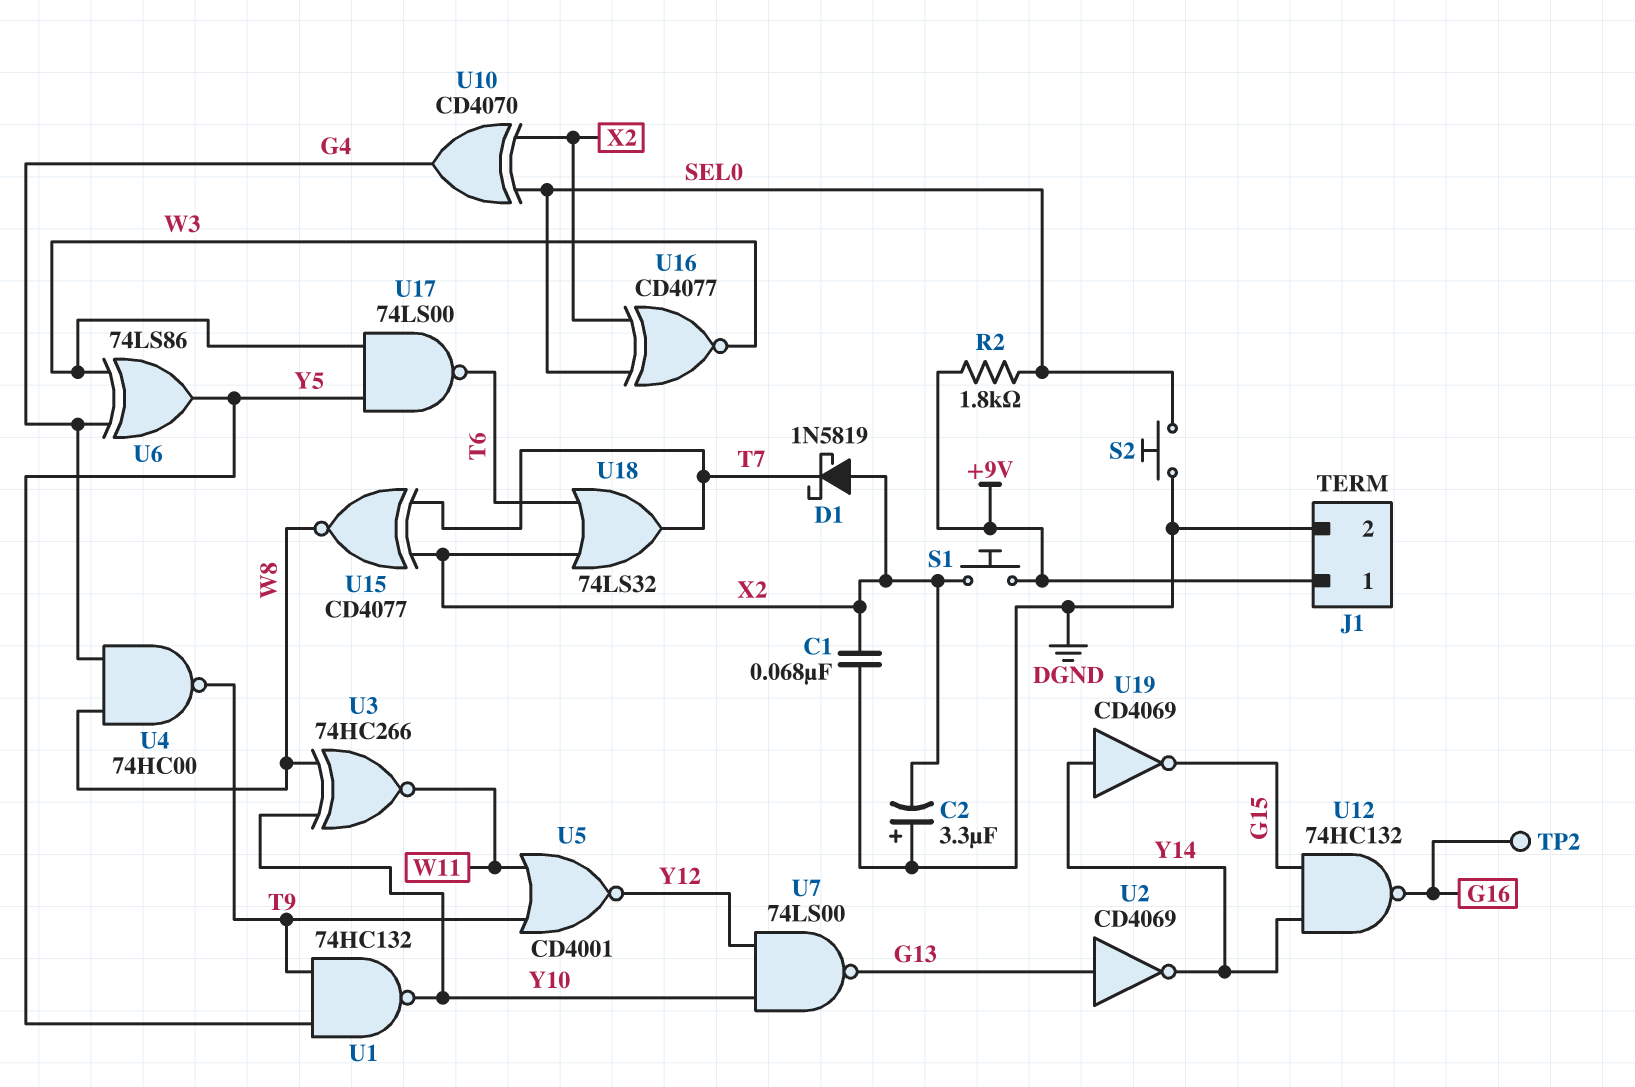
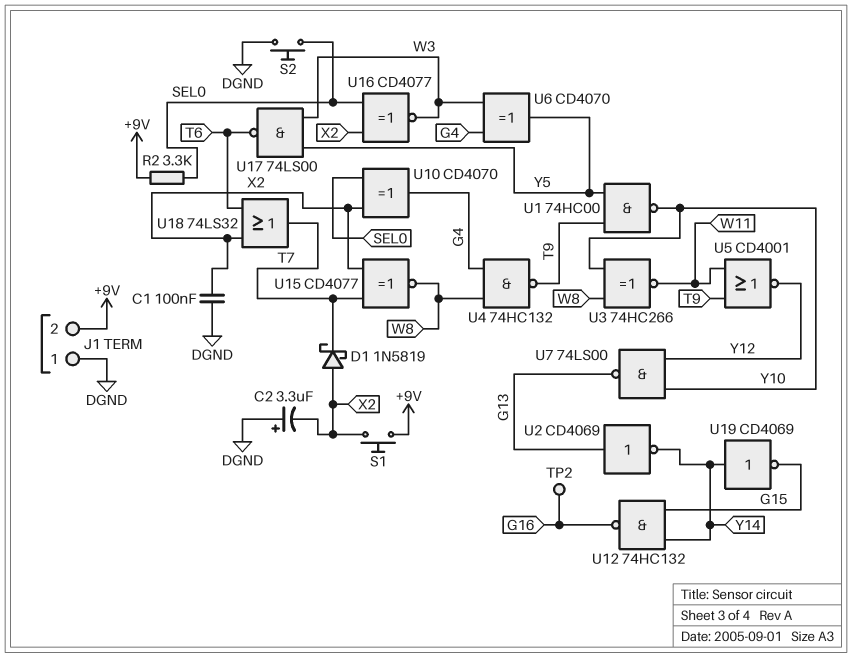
C1: 68nF (DGND, X2) -> 100nF (DGND, X2)
J1 pin 1: +9V -> DGND
J1 pin 2: DGND -> +9V
R2: 1.8k (+9V, SEL0) -> 3.3k (+9V, SEL0)
U1: NAND 74HC132 (in T9, in Y5, out Y10) -> NAND 74HC00 (in T9, in Y5, out Y10)
U4: NAND 74HC00 (in G4, in W8, out T9) -> NAND 74HC132 (in G4, in W8, out T9)
U6: XOR 74LS86 (in G4, in W3, out Y5) -> XOR CD4070 (in G4, in W3, out Y5)

